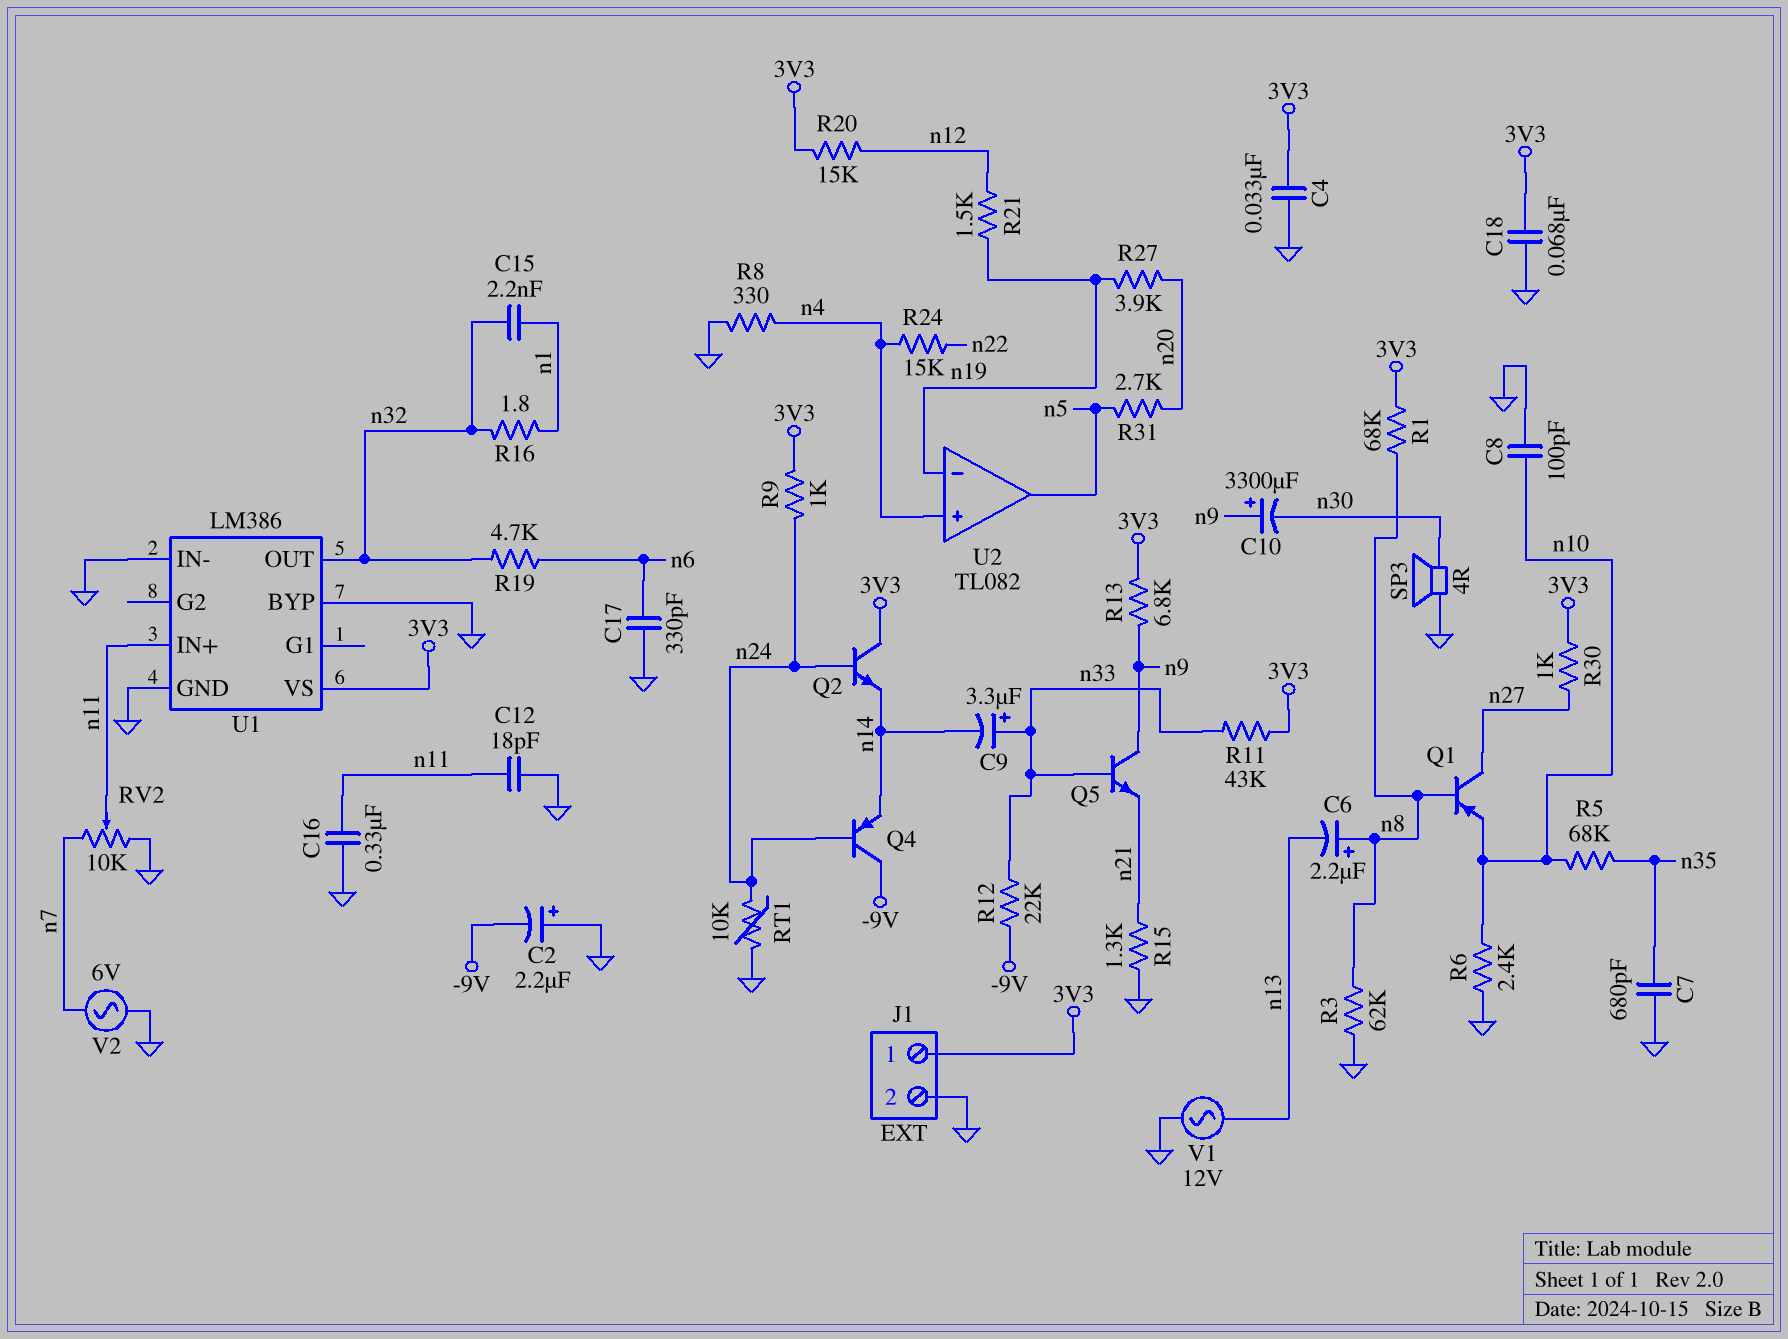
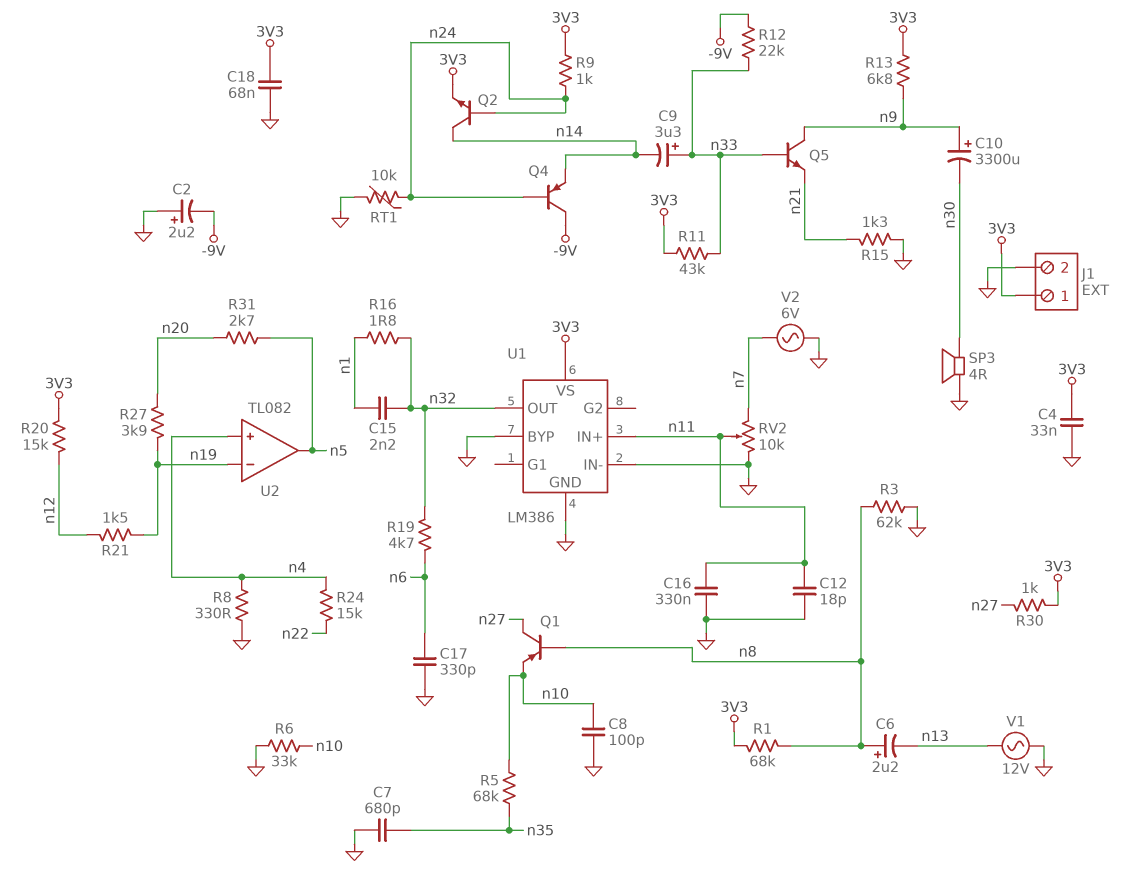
Q2: NPN (B n24, C 3V3, E n14) -> NPN (B n24, C n14, E 3V3)
R6: 2.4k (GND, n10) -> 33k (GND, n10)

